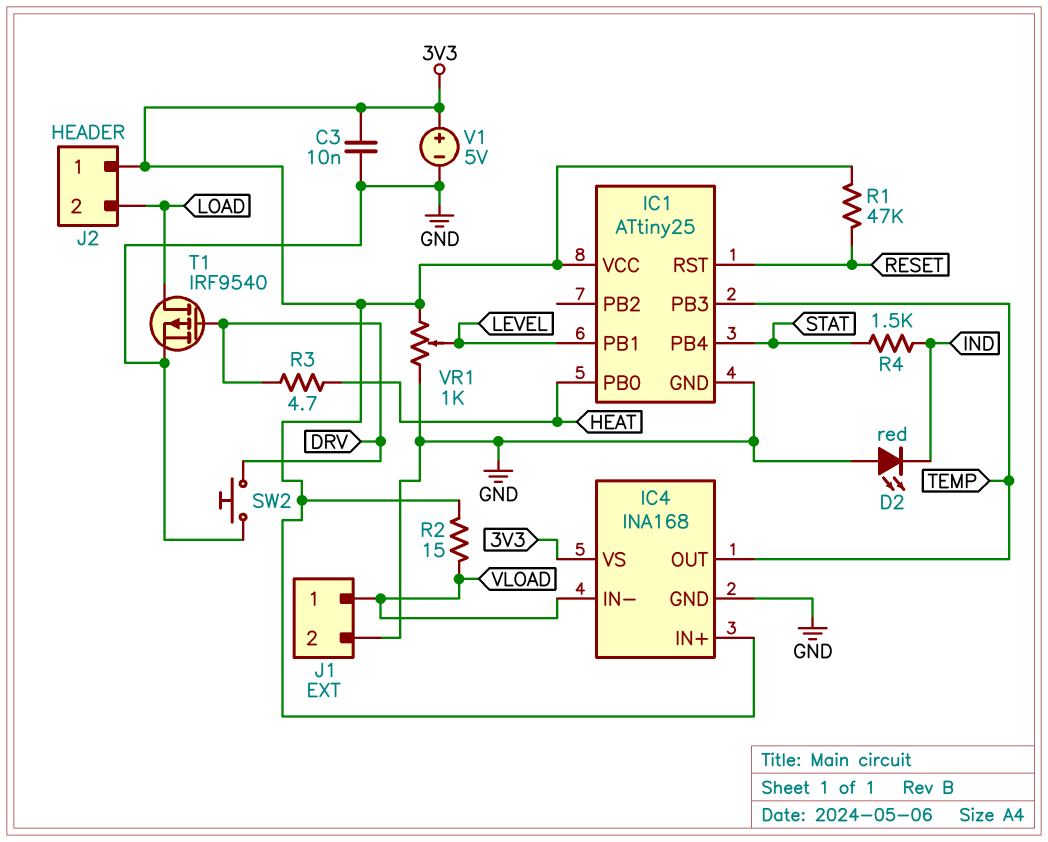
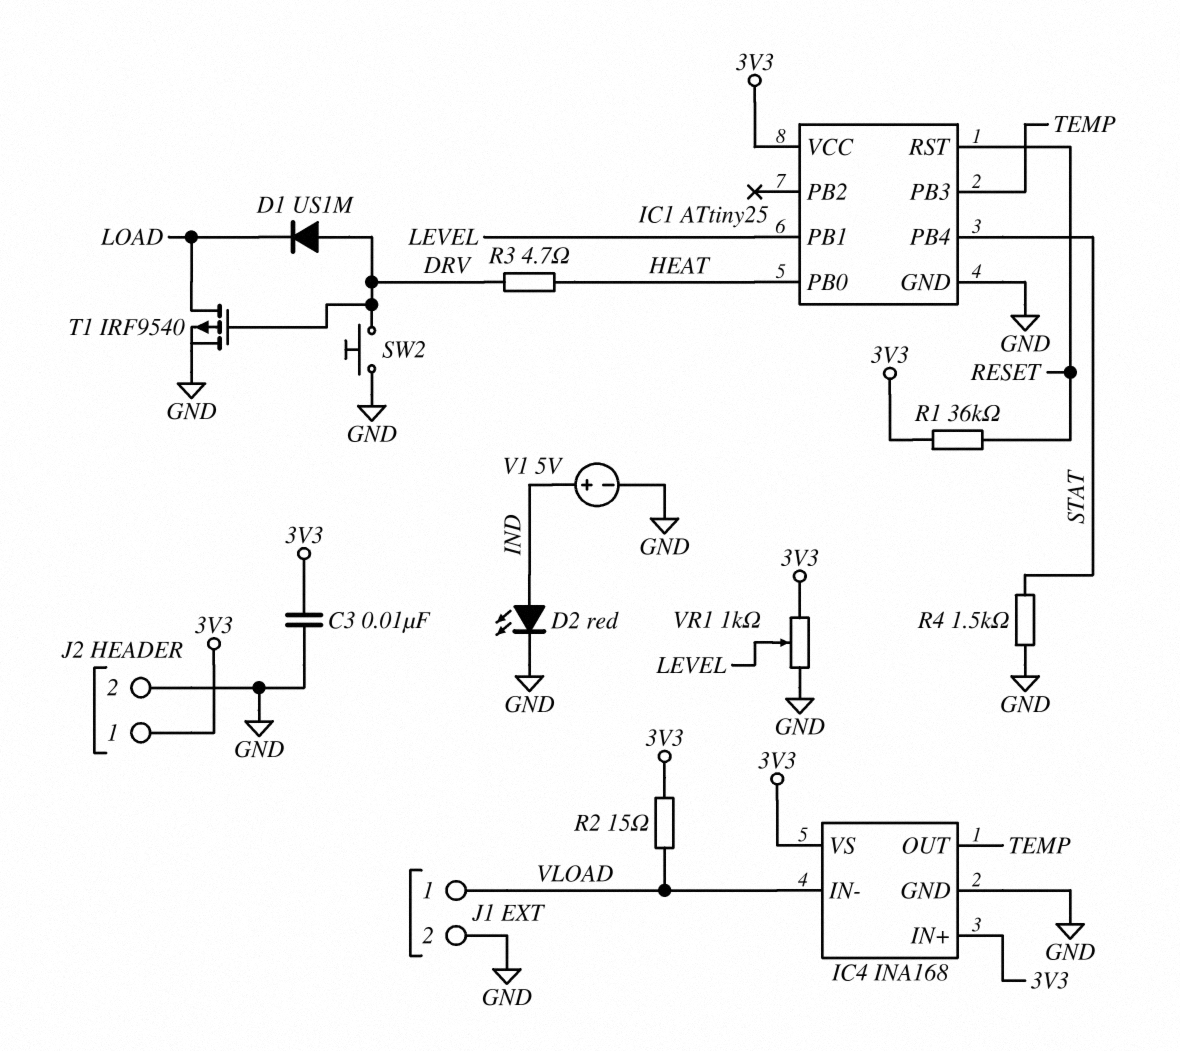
D1: none -> diode US1M (A DRV, K LOAD)
D2: LED red (A GND, K IND) -> LED red (A IND, K GND)
J2 pin 2: LOAD -> GND
R1: 47k (3V3, RESET) -> 36k (3V3, RESET)
R4: 1.5k (IND, STAT) -> 1.5k (GND, STAT)
V1: 5V (plus 3V3, minus GND) -> 5V (plus IND, minus GND)

